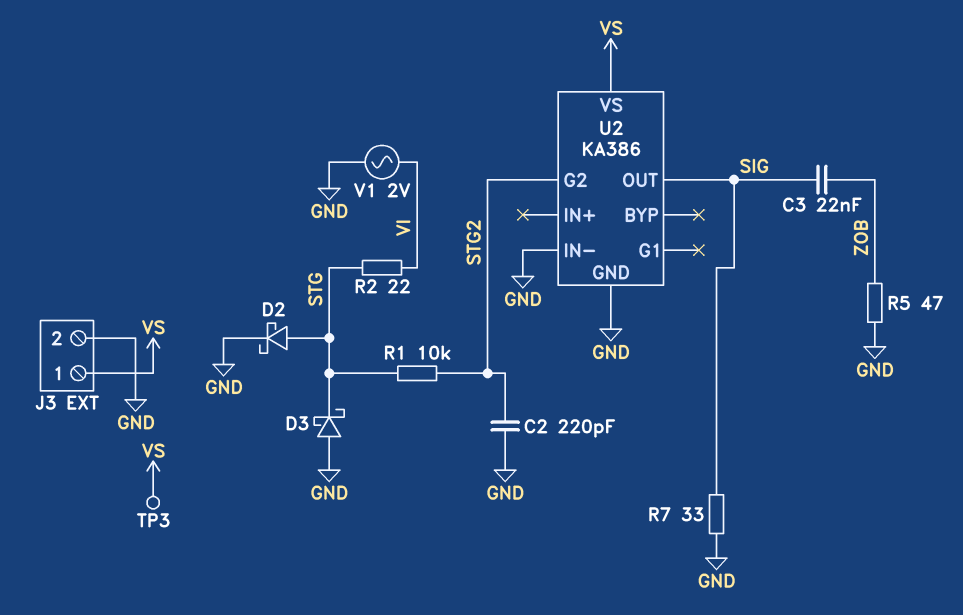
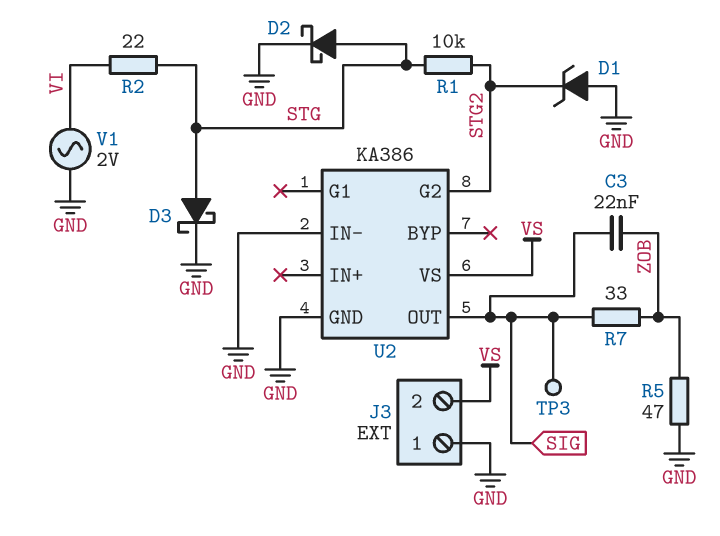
C2: 220pF (GND, STG2) -> none
D1: none -> zener (A GND, K STG2)
D3: schottky (A GND, K STG) -> schottky (A STG, K GND)
J3 pin 1: VS -> GND
J3 pin 2: GND -> VS
R7: 33 (GND, SIG) -> 33 (SIG, ZOB)
TP3: test point (VS) -> test point (SIG)

